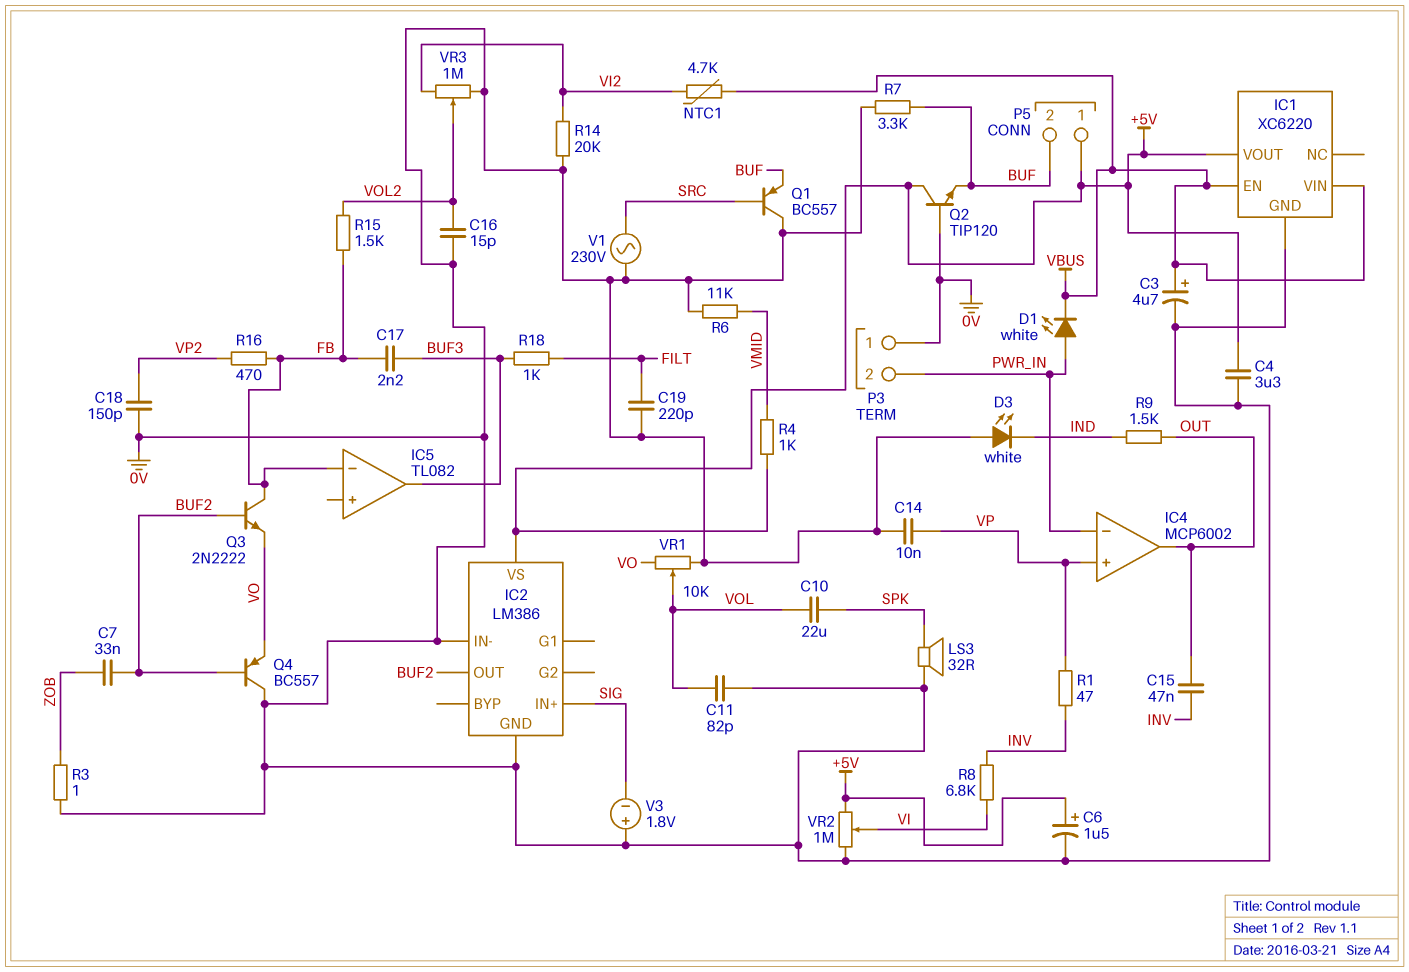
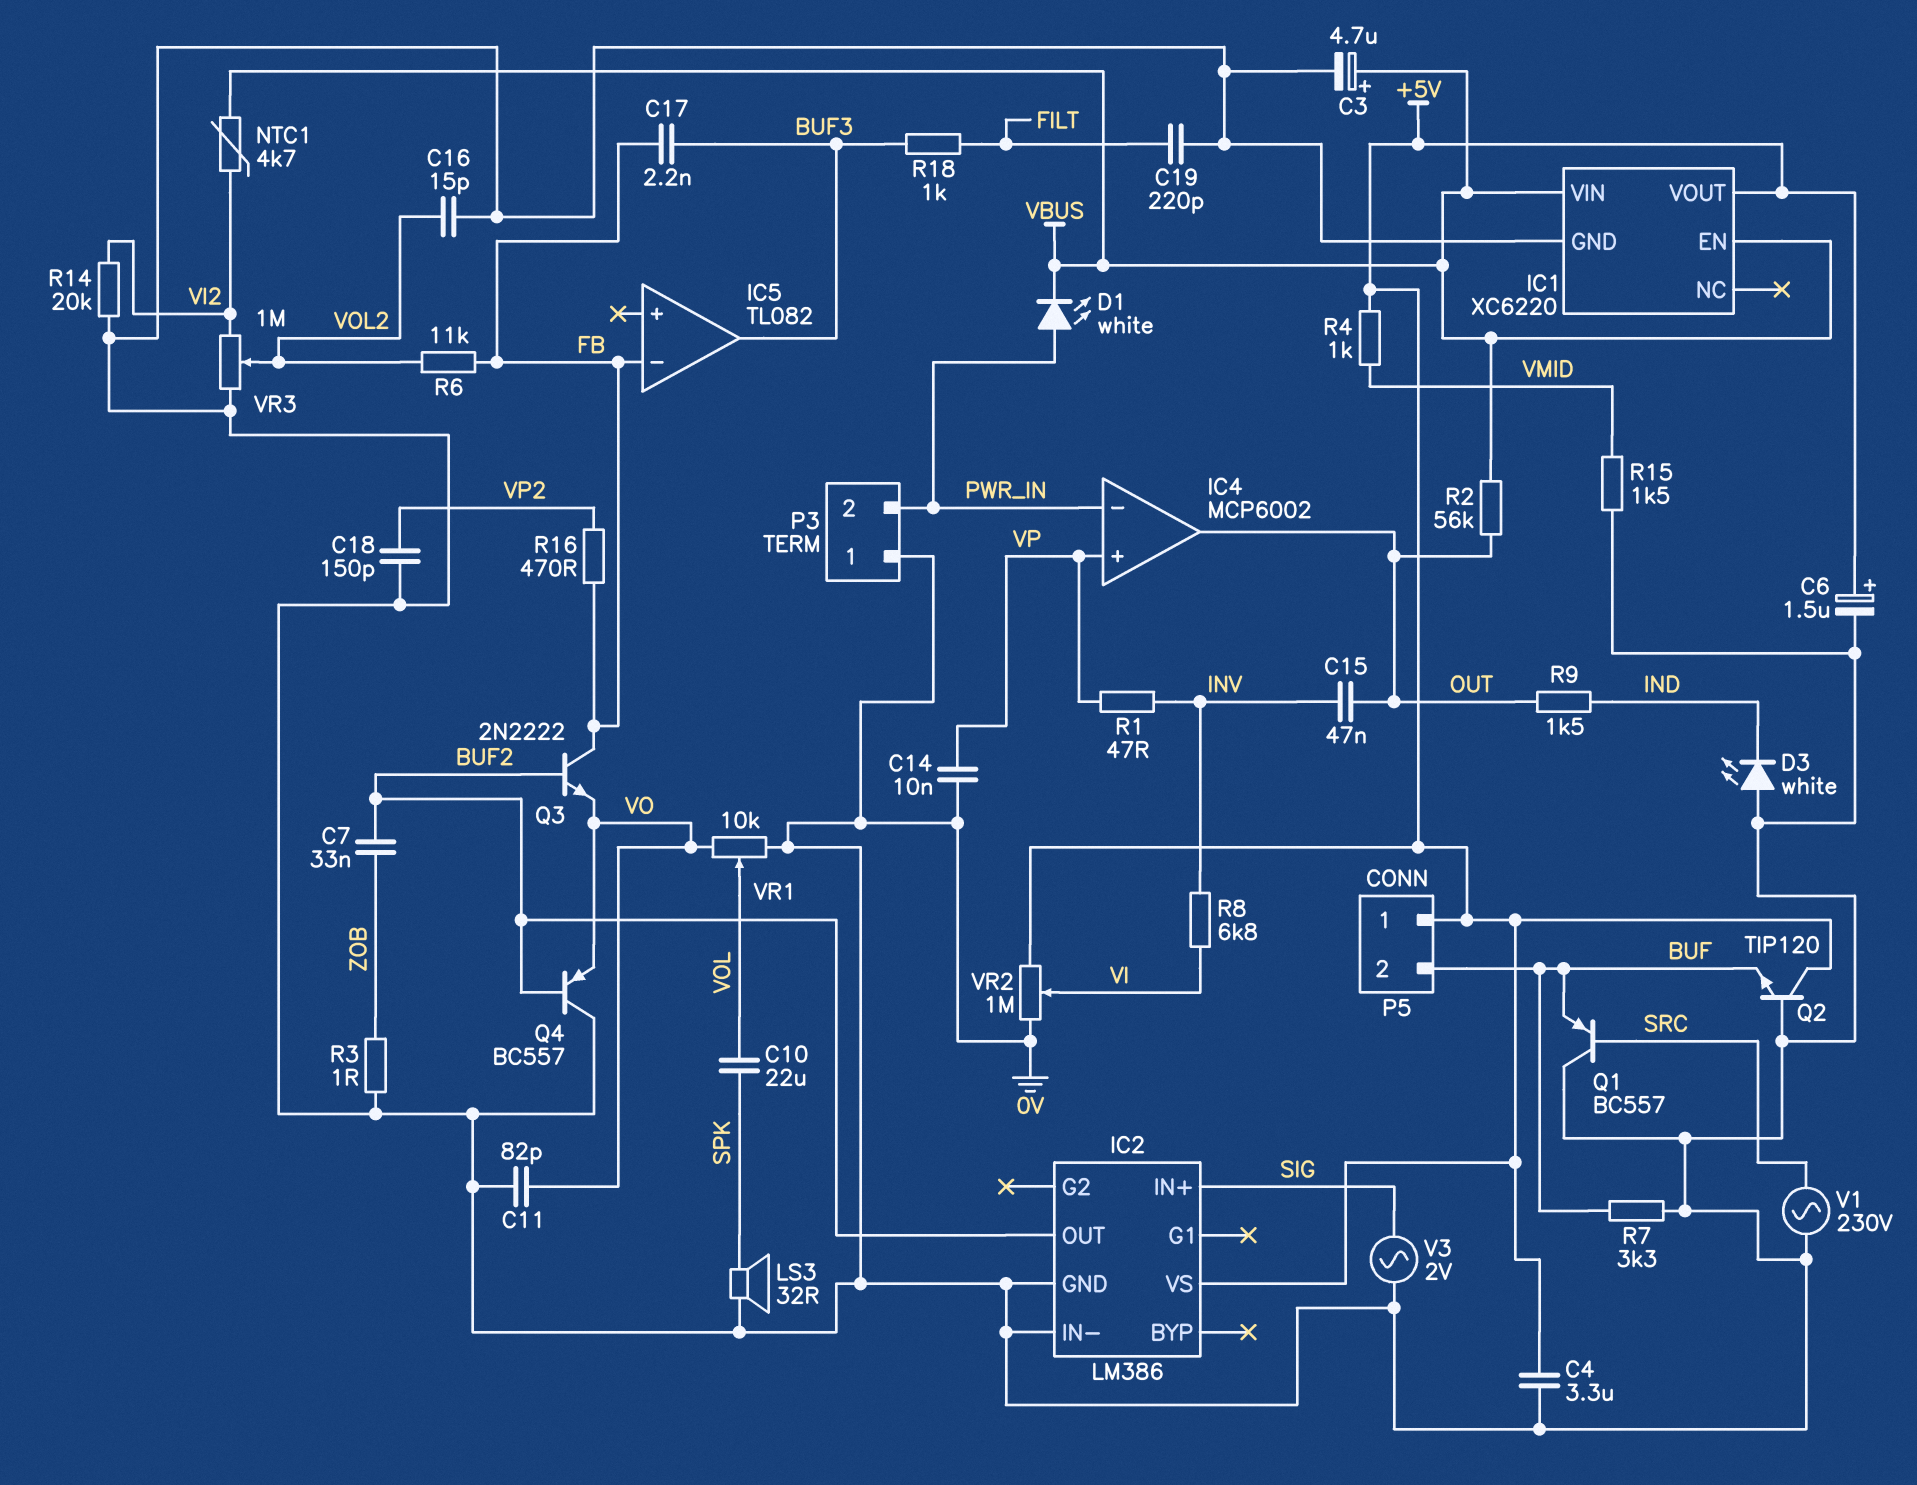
C11: 82pF (0V, VOL) -> 82pF (0V, VO)
R2: none -> 56k (OUT, VBUS)
R6: 11k (0V, VMID) -> 11k (FB, VOL2)
R15: 1.5k (FB, VOL2) -> 1.5k (0V, VMID)
V3: 1.8V (plus 0V, minus SIG) -> AC 2V (0V, SIG)

